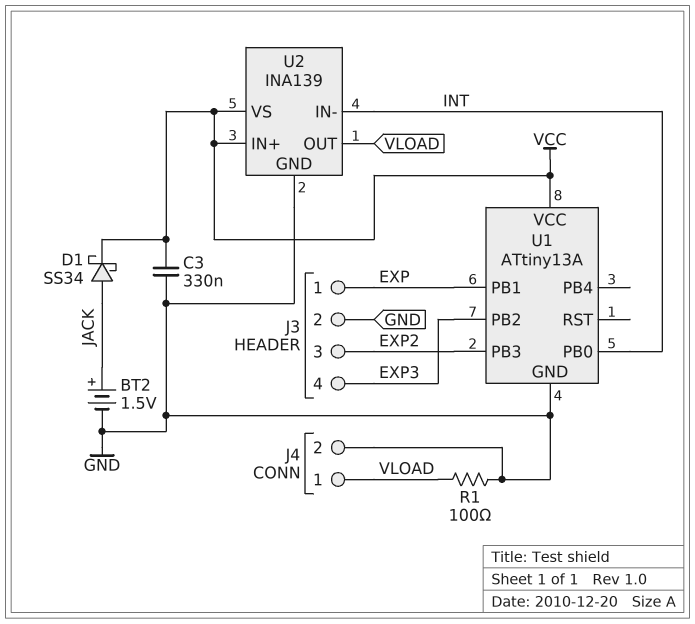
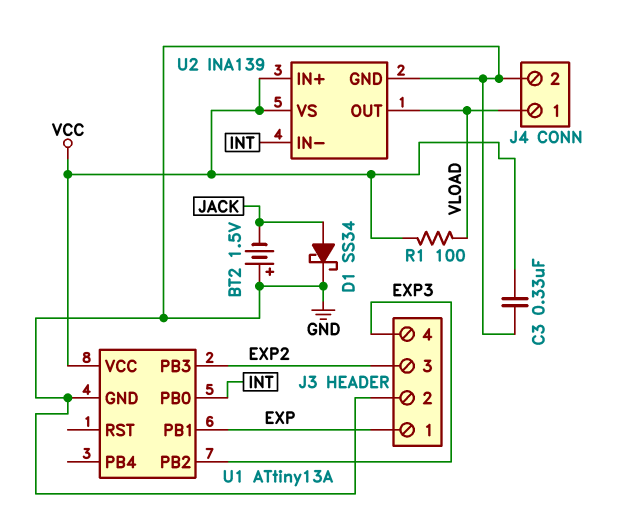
BT2: 1.5V (plus JACK, minus GND) -> 1.5V (plus GND, minus JACK)
D1: schottky SS34 (A JACK, K VCC) -> schottky SS34 (A JACK, K GND)
R1: 100 (GND, VLOAD) -> 100 (VCC, VLOAD)

